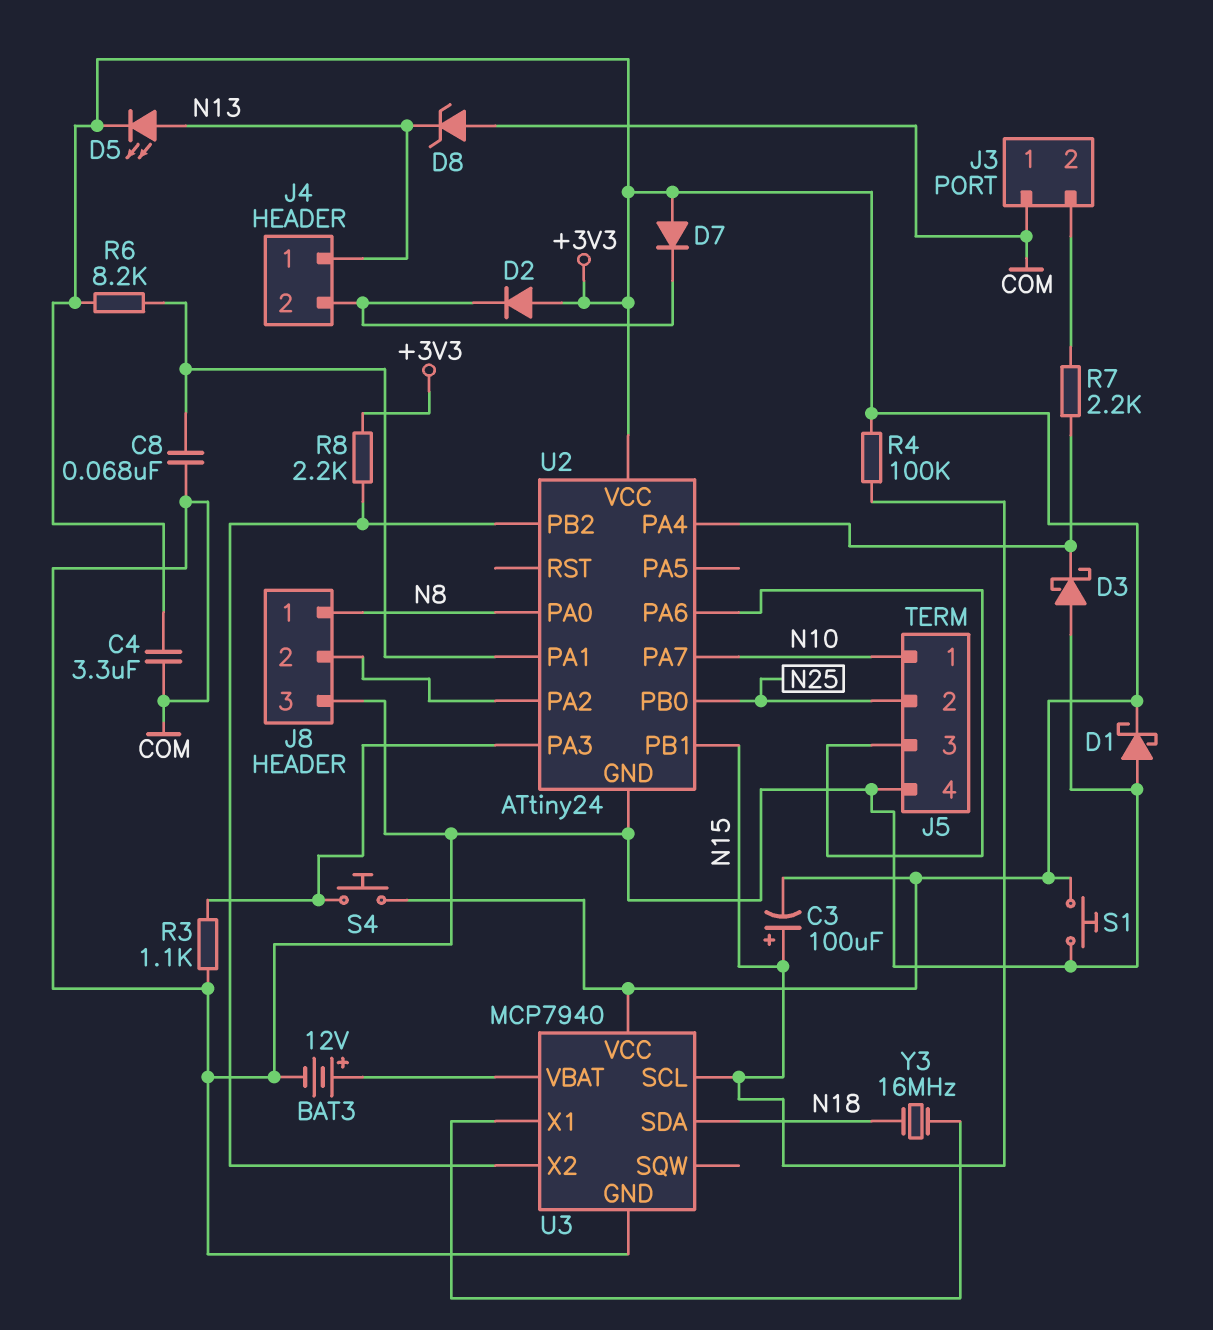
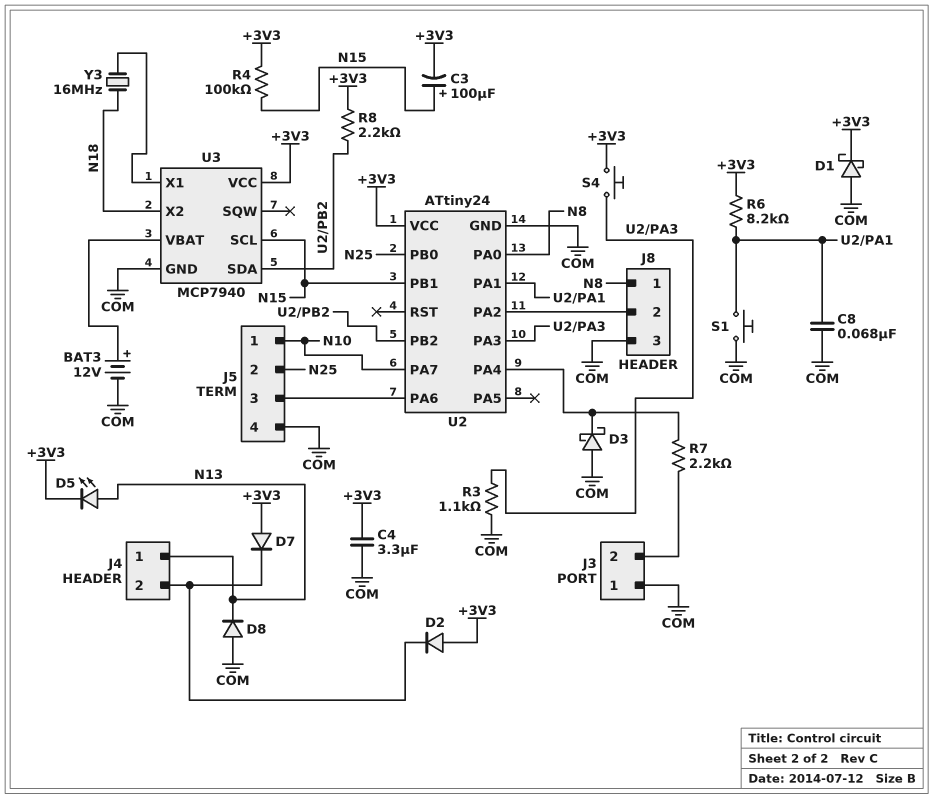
D8: zener (A COM, K N13) -> diode (A COM, K N13)
S1: button (+3V3, COM) -> button (COM, U2/PA1)
U3 pin SDA: N18 -> U2/PB2
U3 pin X2: U2/PB2 -> N18

